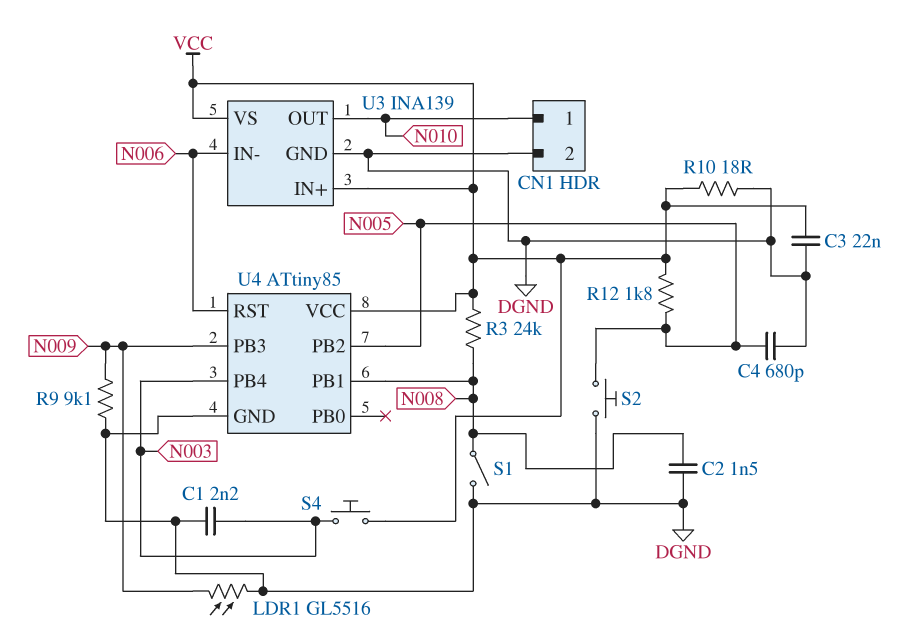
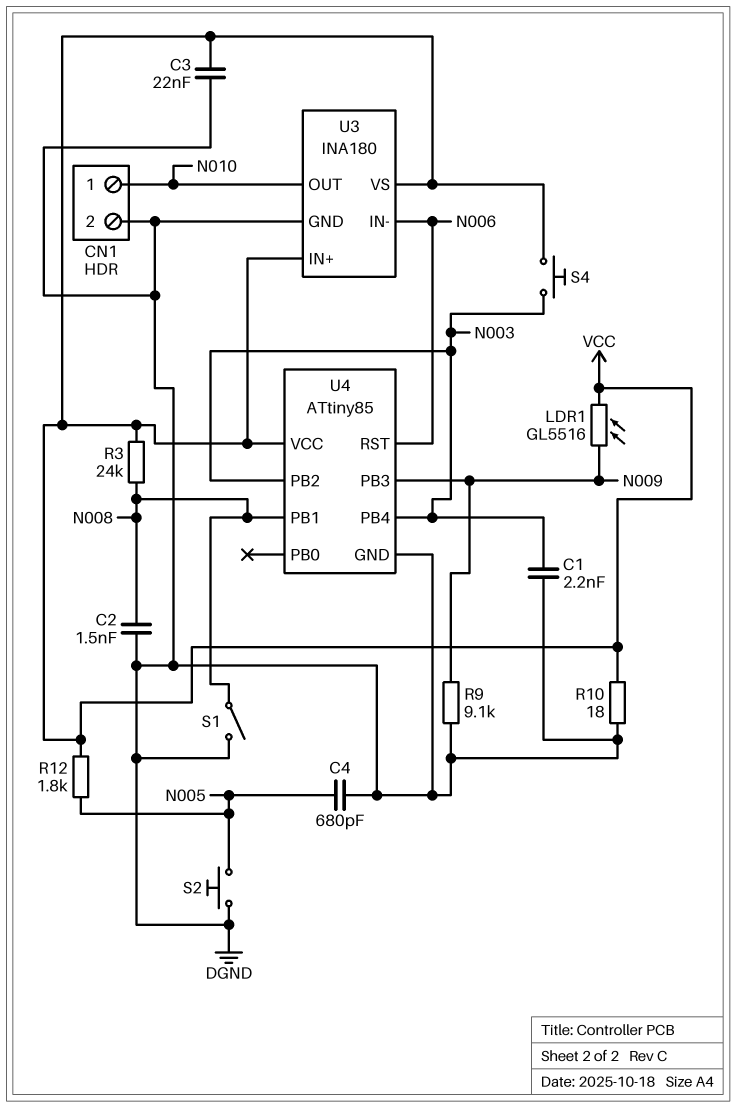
LDR1: GL5516 (DGND, N009) -> GL5516 (N009, VCC)
U3: INA139 -> INA180
U4 pin PB2: N005 -> N003

